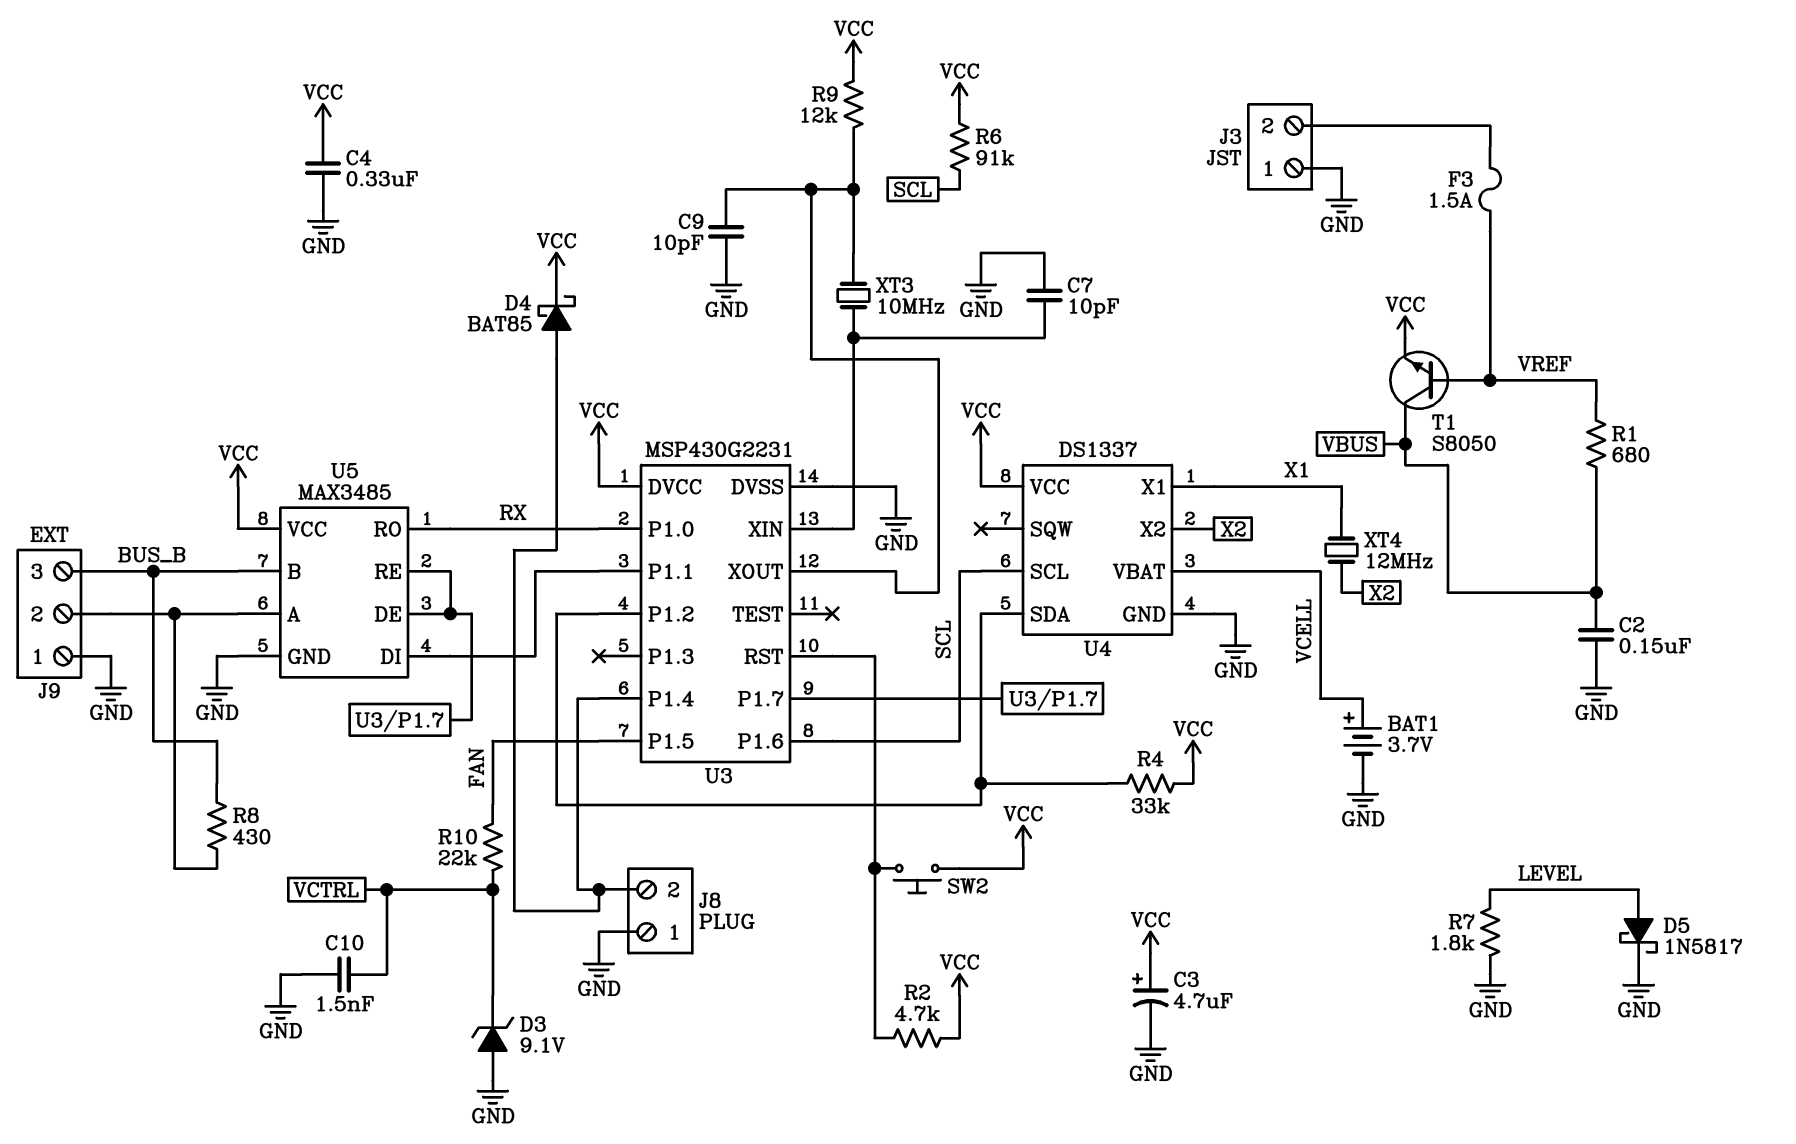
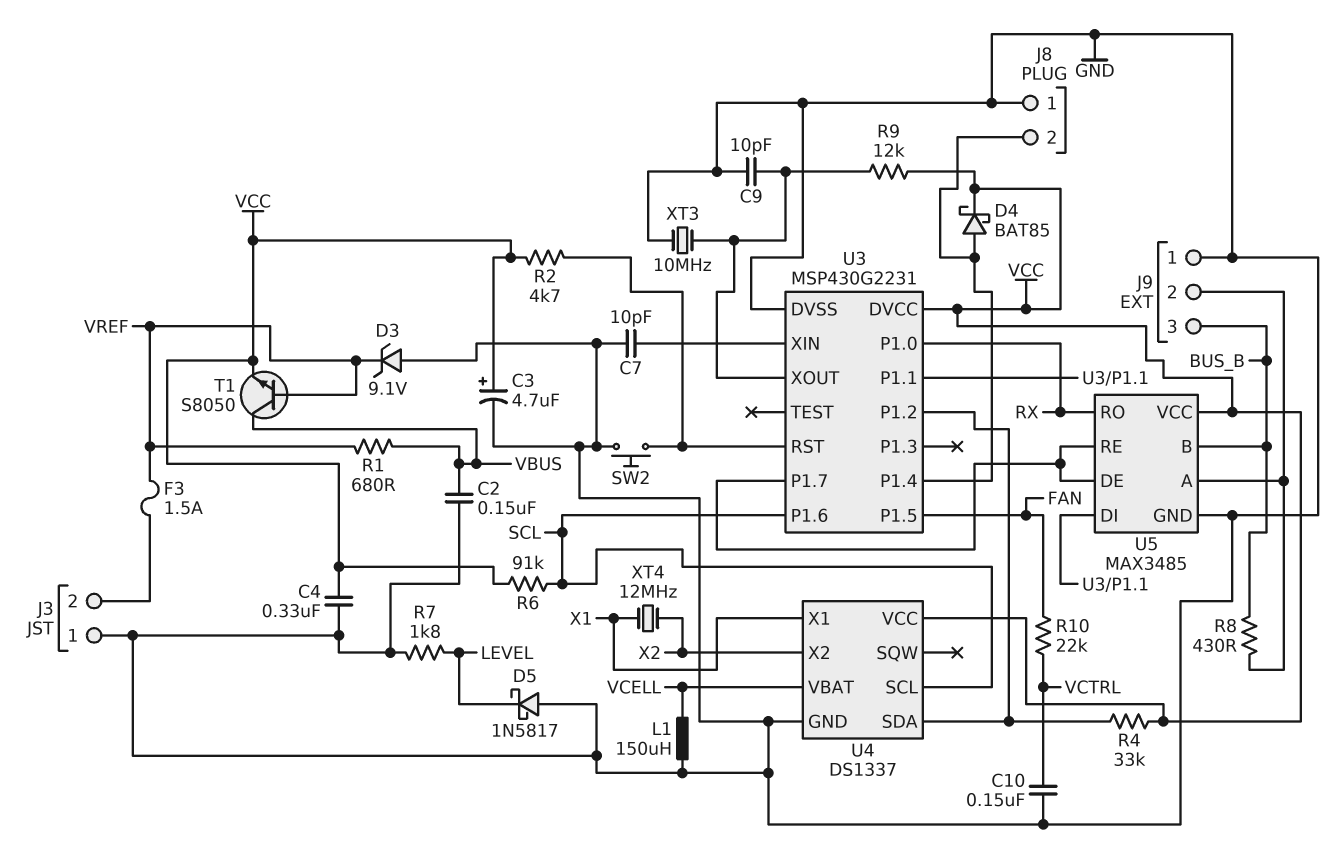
BAT1: 3.7V (plus VCELL, minus GND) -> none
C10: 1.5nF (GND, VCTRL) -> 150nF (GND, VCTRL)
D3: zener 9.1V (A GND, K VCTRL) -> zener 9.1V (A GND, K VREF)
D5: schottky 1N5817 (A LEVEL, K GND) -> schottky 1N5817 (A GND, K LEVEL)
L1: none -> 150uH (GND, VCELL)
SW2: button (U3/RST, VCC) -> button (GND, U3/RST)
XT3: 10MHz (U3/XIN, U3/XOUT) -> 10MHz (GND, U3/XOUT)

